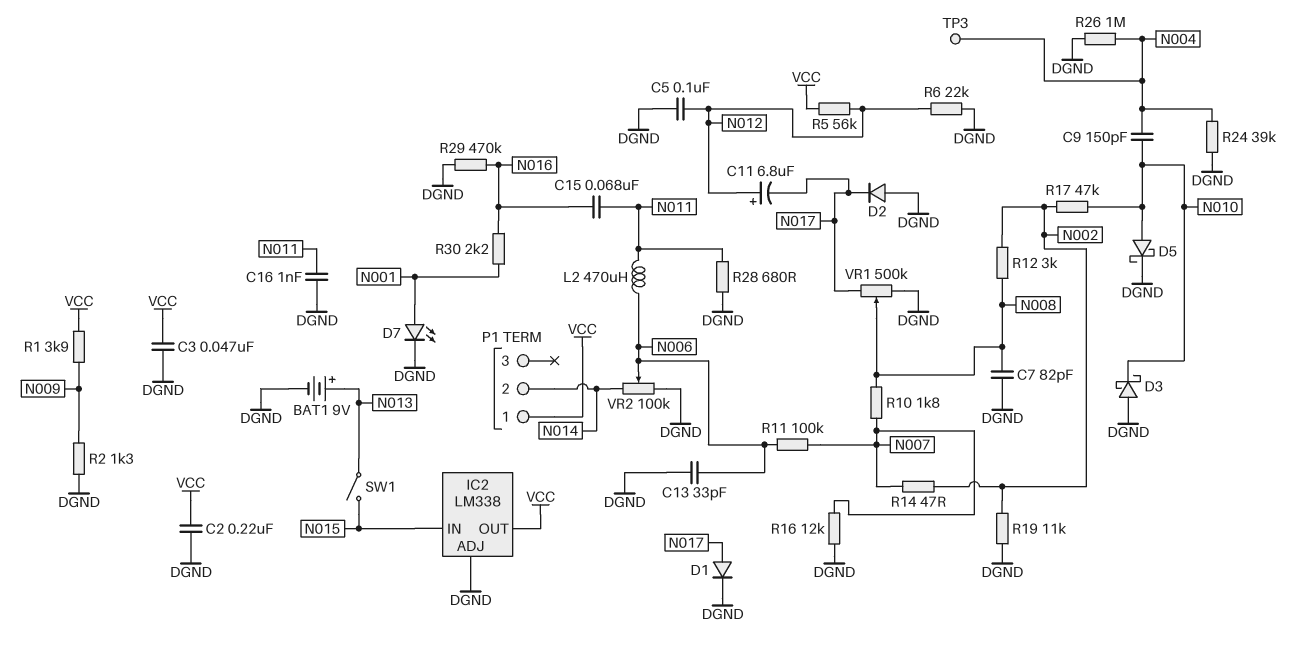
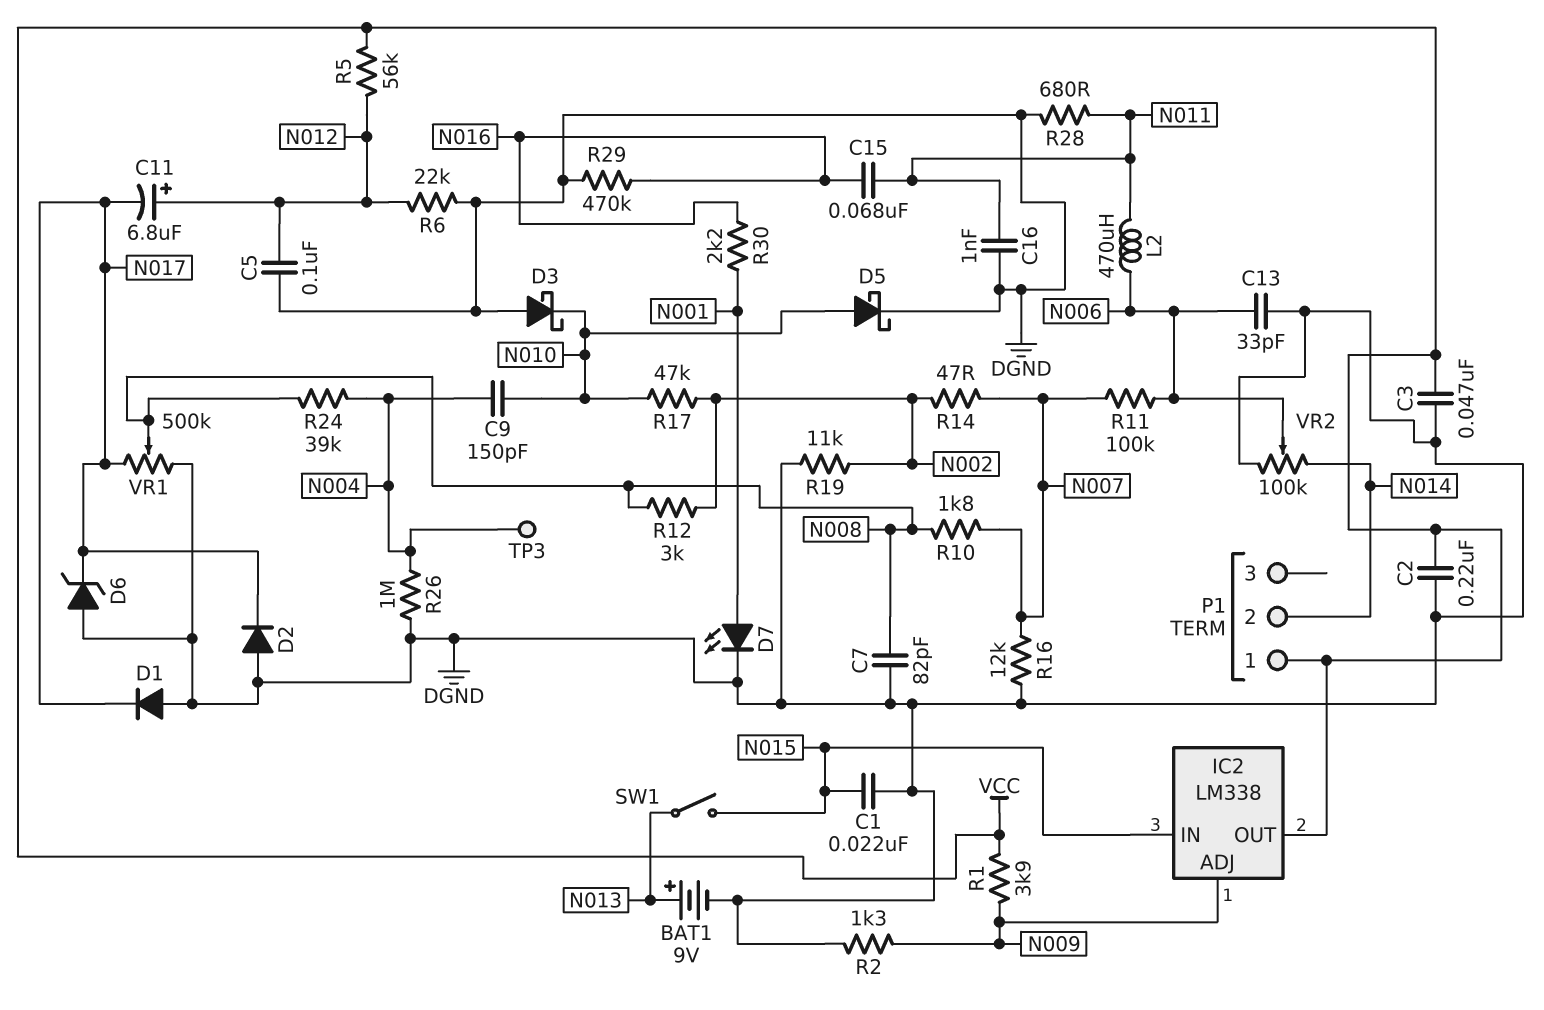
C1: none -> 22nF (DGND, N015)
D1: diode (A N017, K DGND) -> diode (A DGND, K N017)
D6: none -> zener (A DGND, K N017)
IC2 pin ADJ: DGND -> N009
R24: 39k (DGND, N004) -> 39k (N004, N008)

